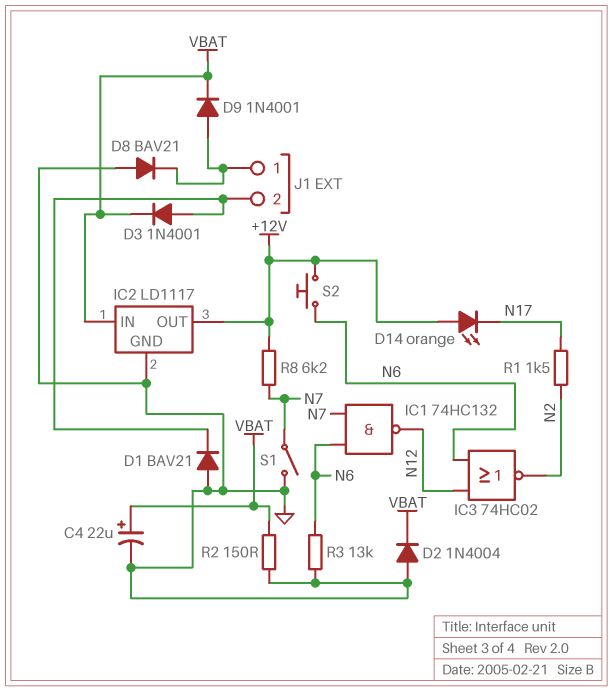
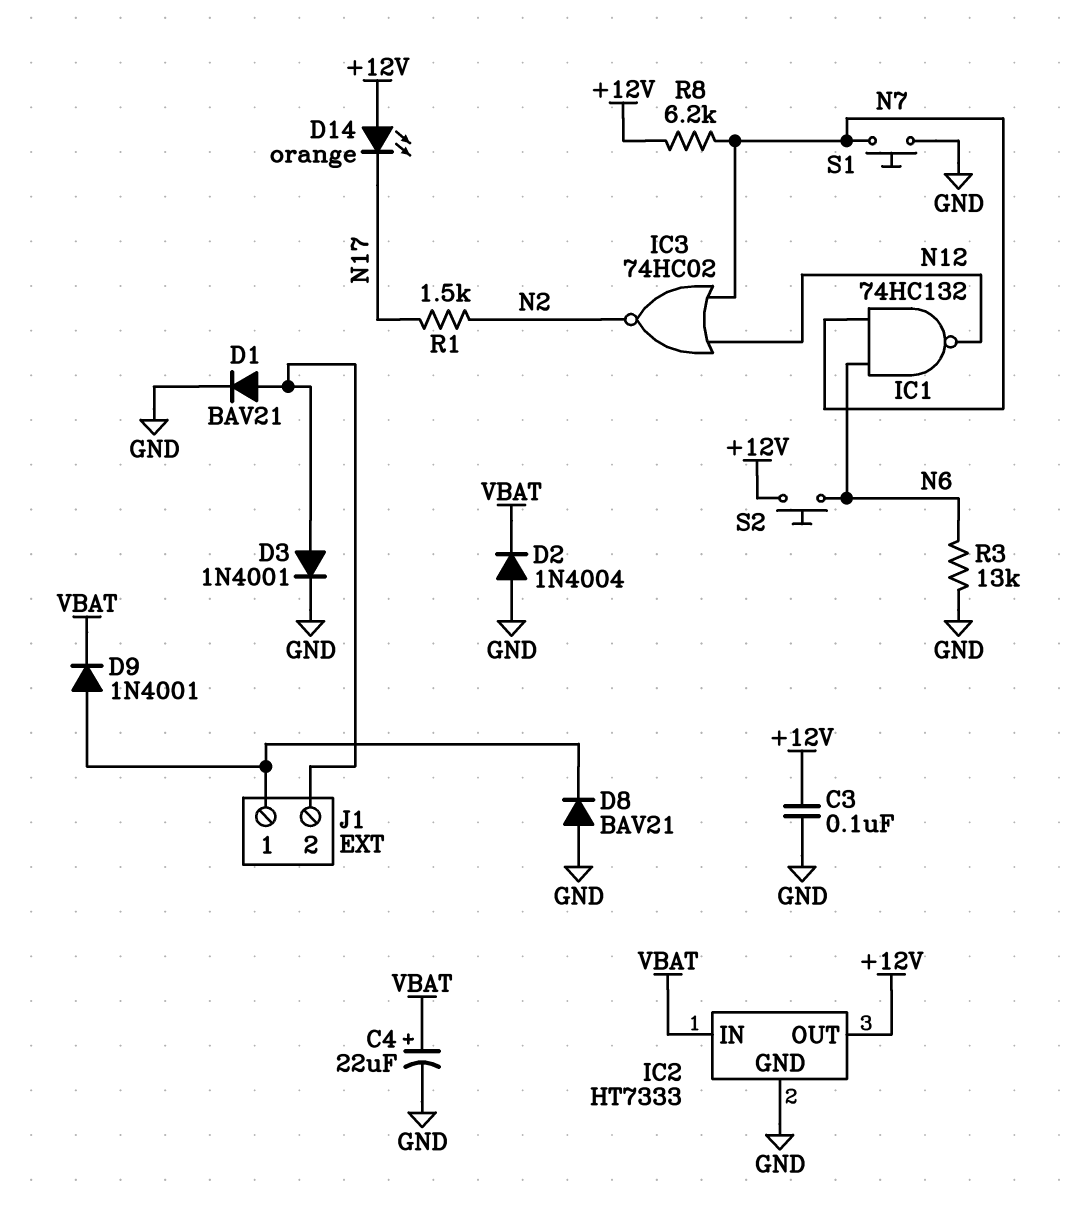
C3: none -> 100nF (+12V, GND)
D1: diode BAV21 (A GND, K J1/2) -> diode BAV21 (A J1/2, K GND)
D3: diode 1N4001 (A J1/2, K VBAT) -> diode 1N4001 (A J1/2, K GND)
IC2: LD1117 -> HT7333
IC3: NOR 74HC02 (in N6, in N12, out N2) -> NOR 74HC02 (in N7, in N12, out N2)
R2: 150 (GND, VBAT) -> none
S1: switch (GND, N7) -> button (GND, N7)

